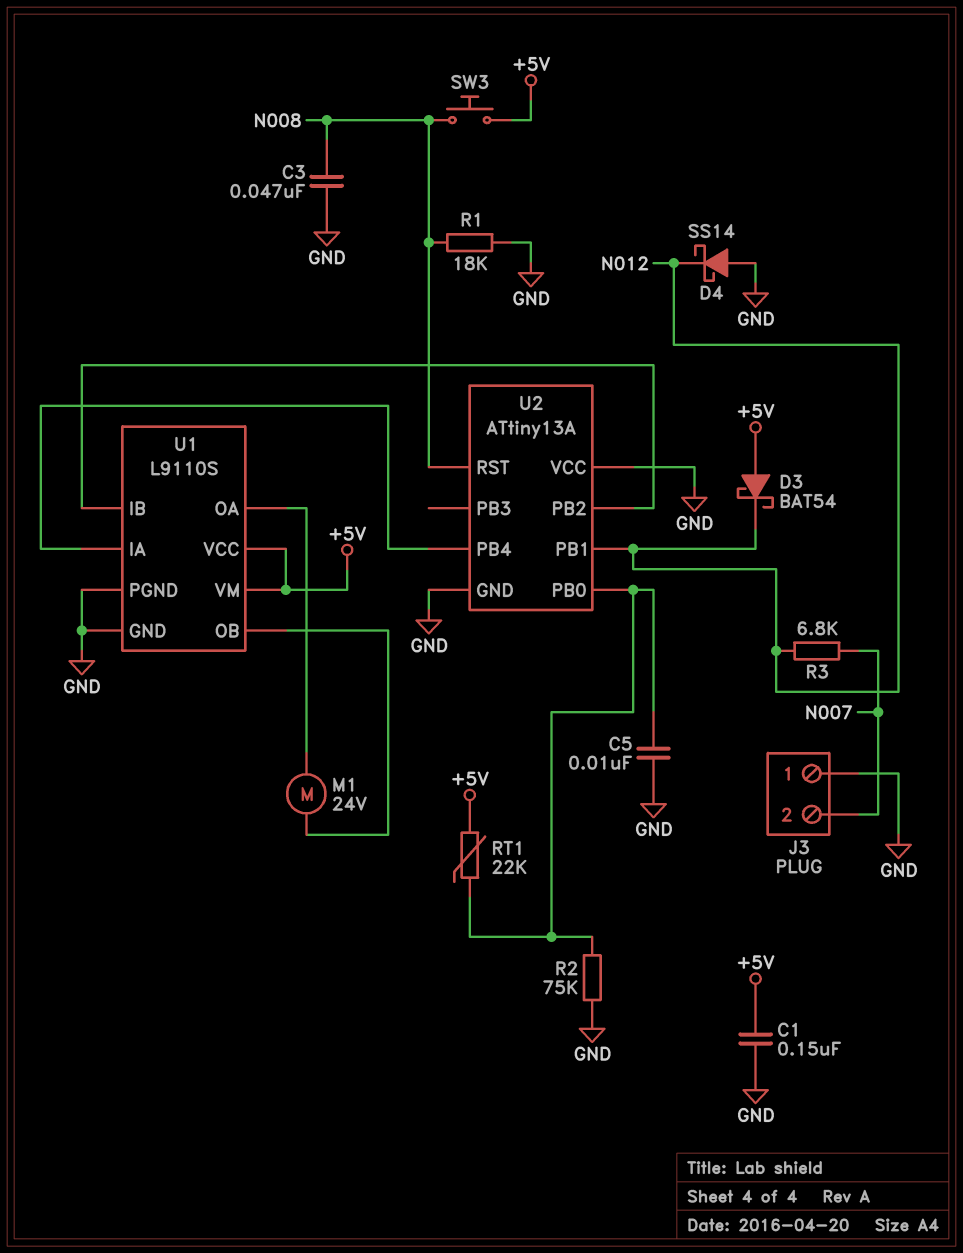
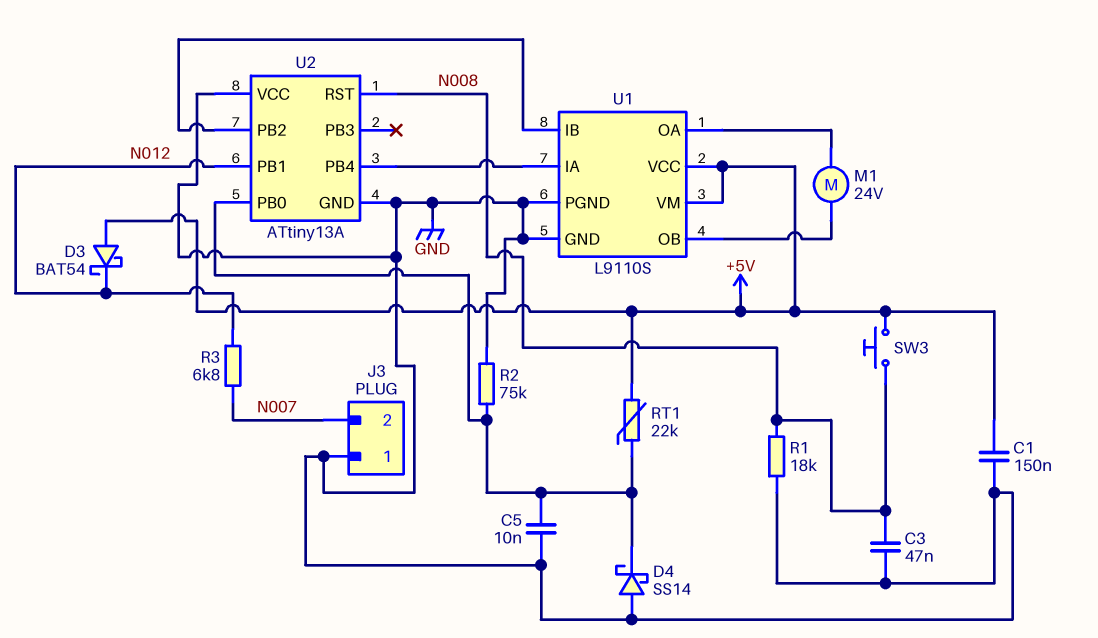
D4: schottky SS14 (A GND, K N012) -> schottky SS14 (A GND, K U2/PB0)

